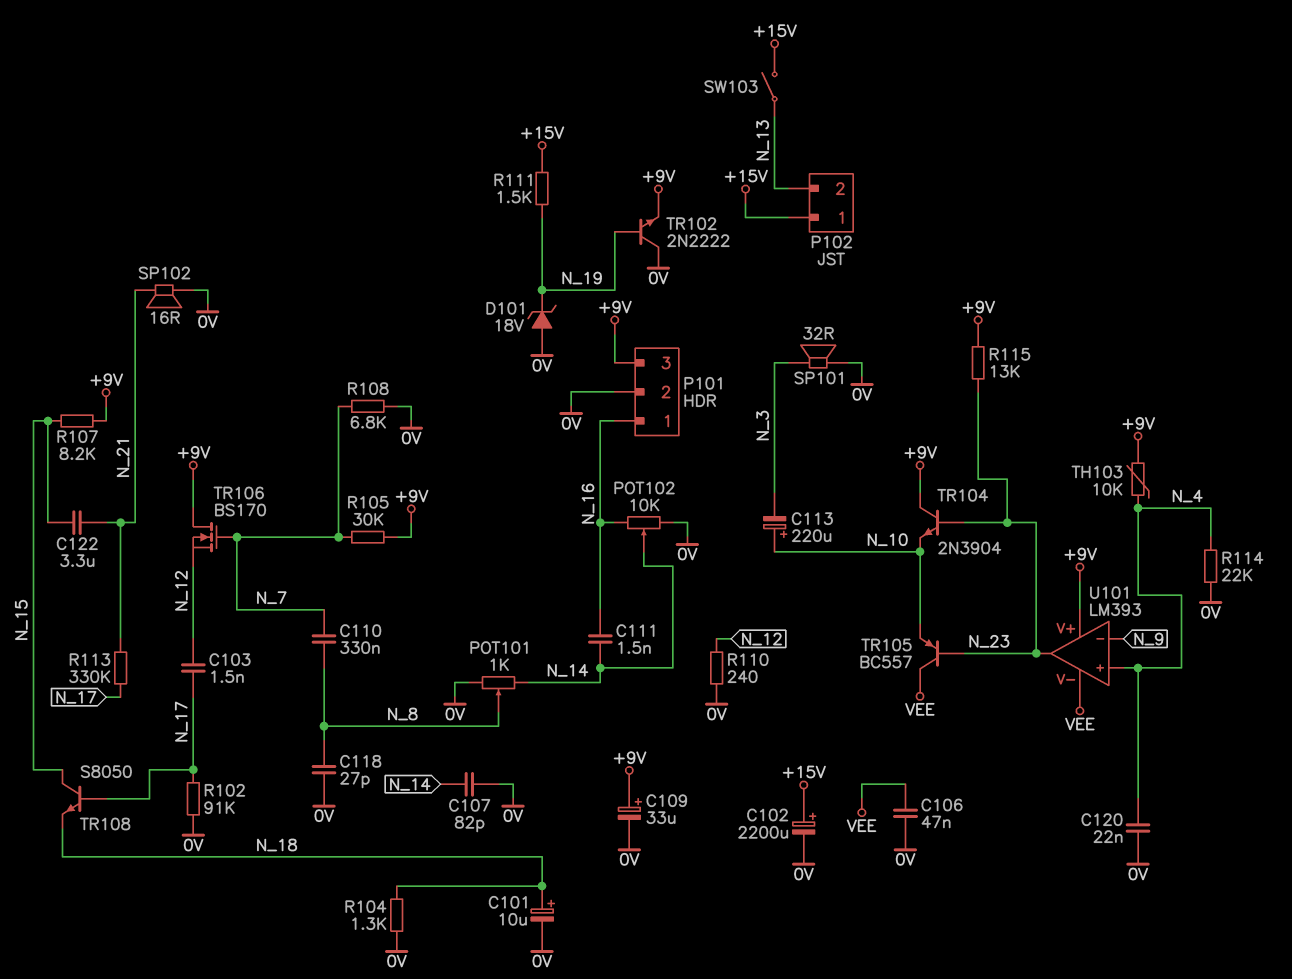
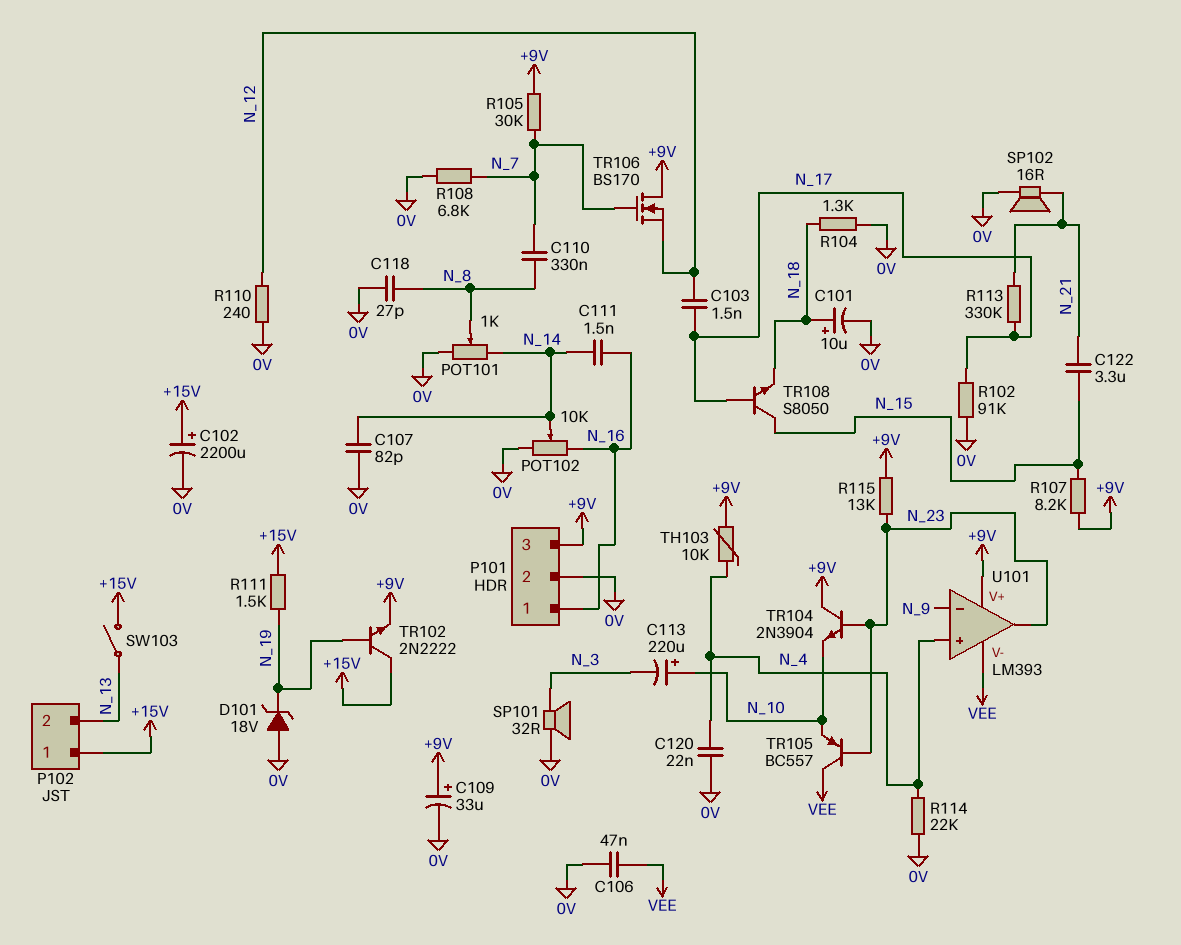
TR102: NPN 2N2222 (B N_19, C 0V, E +9V) -> NPN 2N2222 (B N_19, C +15V, E +9V)

